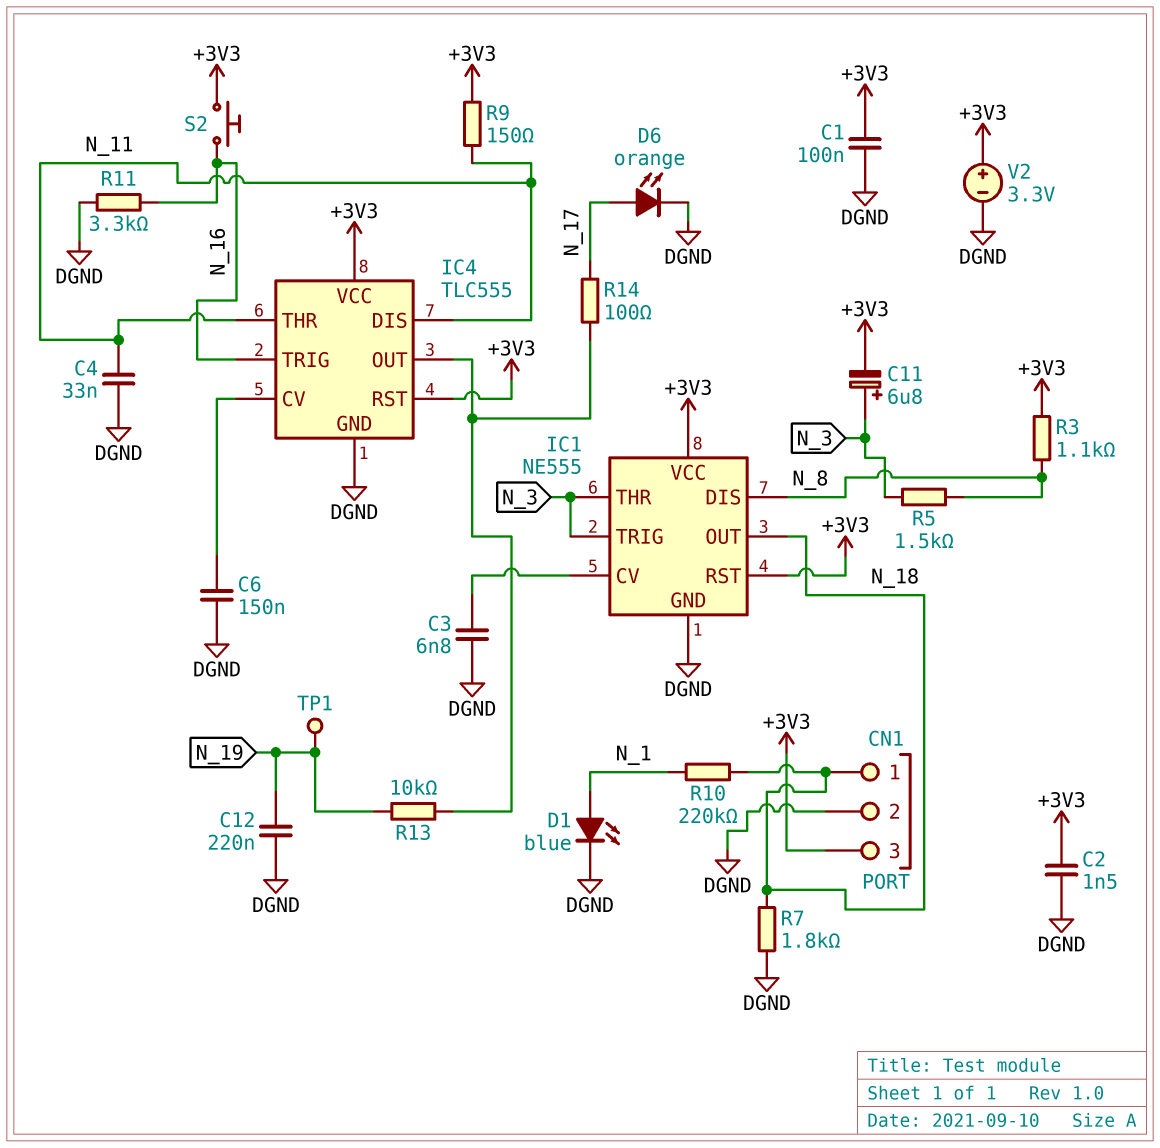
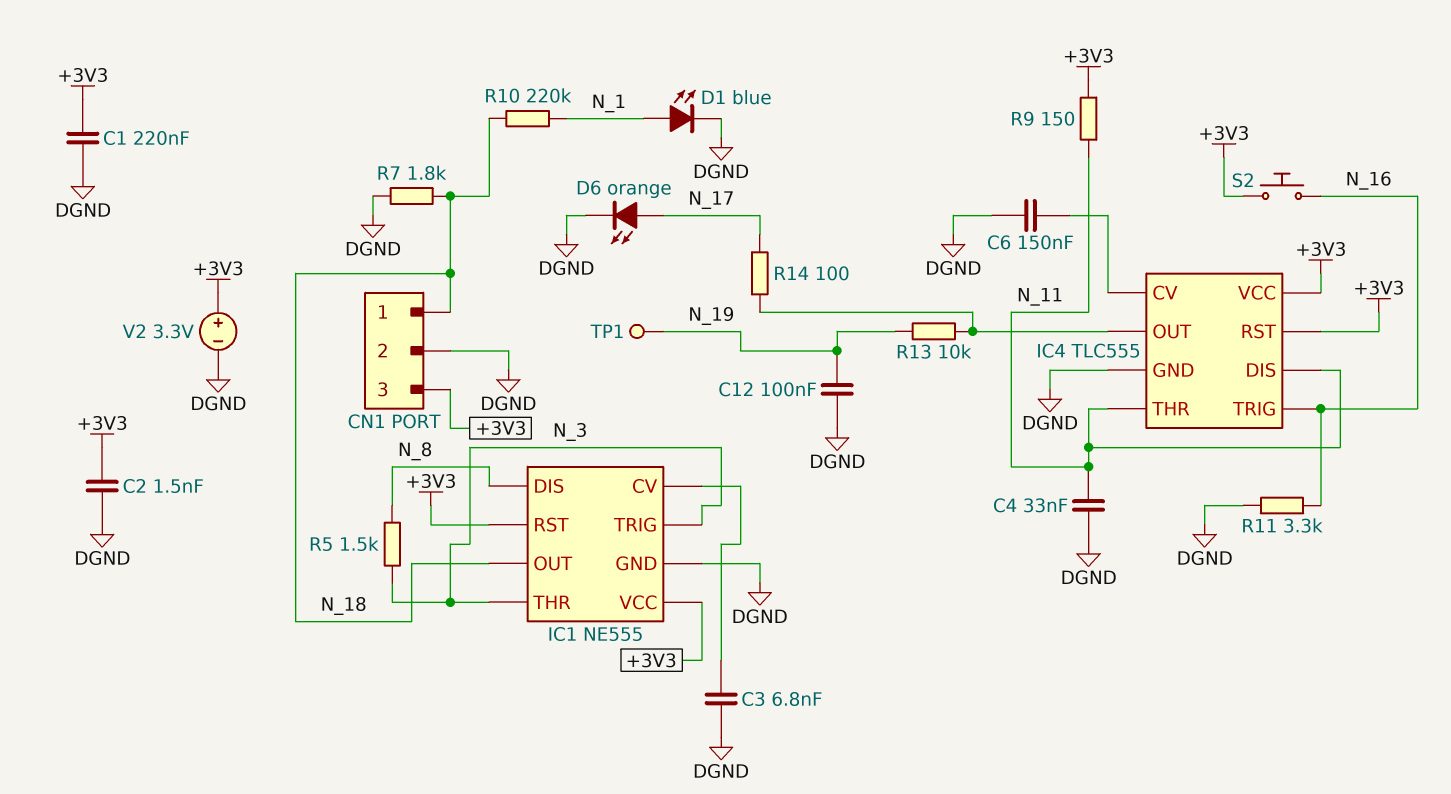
C1: 100nF (+3V3, DGND) -> 220nF (+3V3, DGND)
C11: 6.8uF (plus N_3, minus +3V3) -> none
C12: 220nF (DGND, N_19) -> 100nF (DGND, N_19)
R3: 1.1k (+3V3, N_8) -> none

